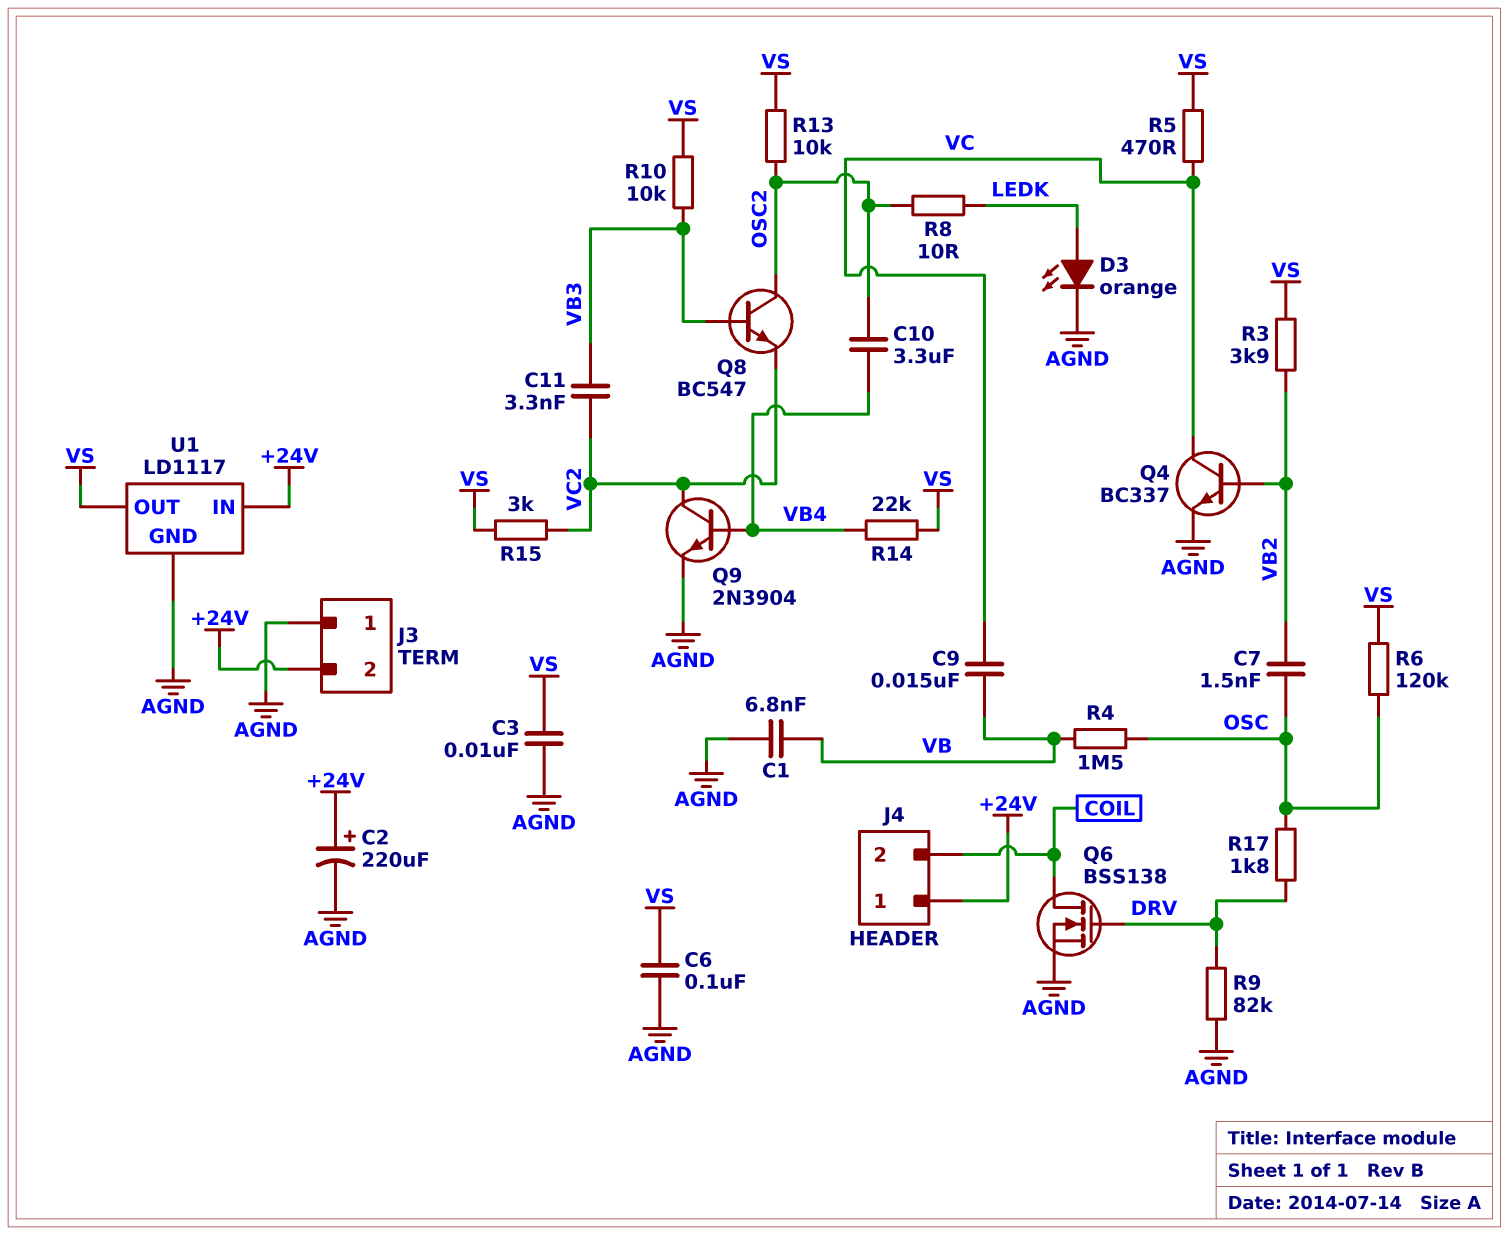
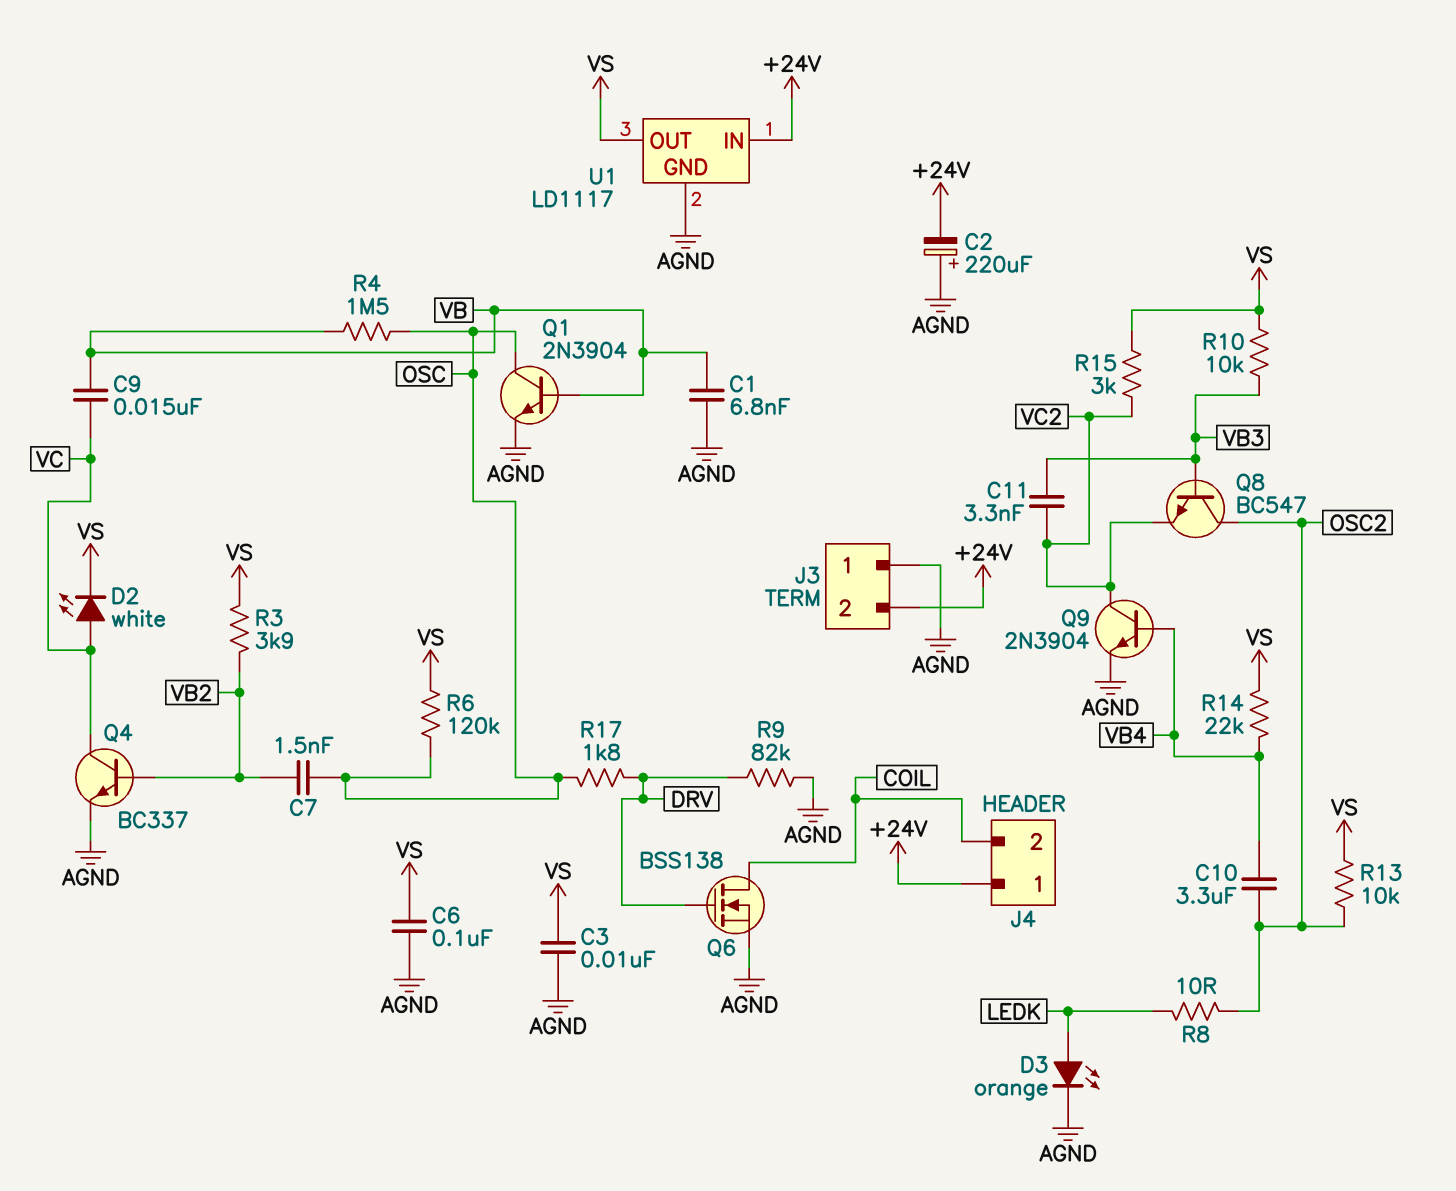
C2: 220uF (plus +24V, minus AGND) -> 220uF (plus AGND, minus +24V)
D2: none -> LED white (A VC, K VS)
Q1: none -> NPN 2N3904 (B VB, C OSC, E AGND)
R5: 470 (VC, VS) -> none

